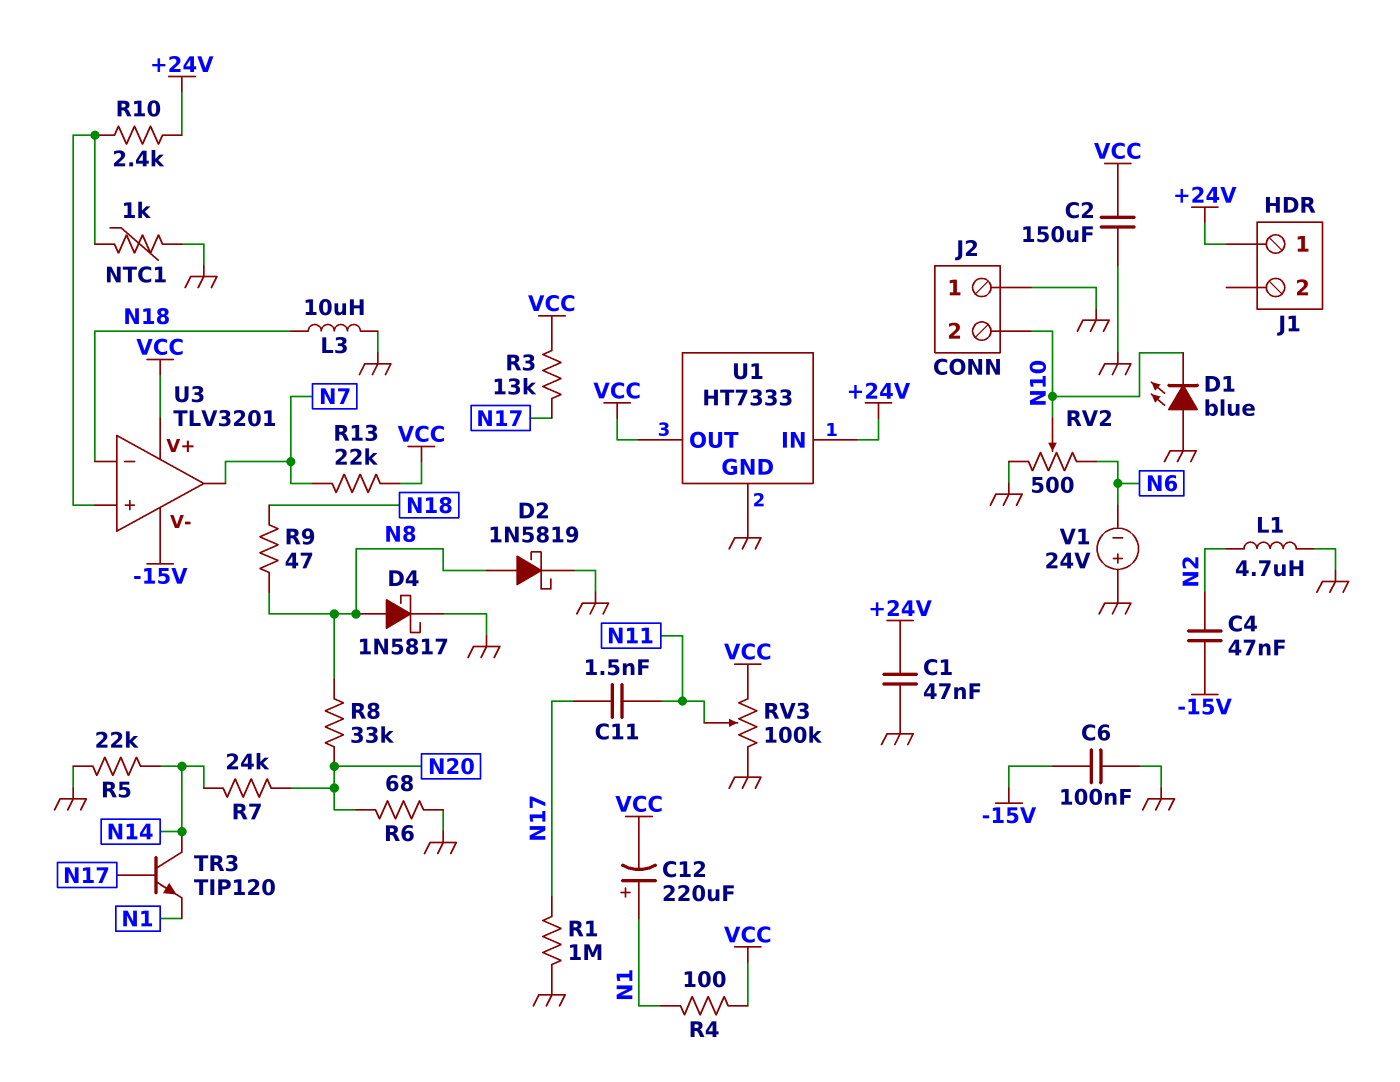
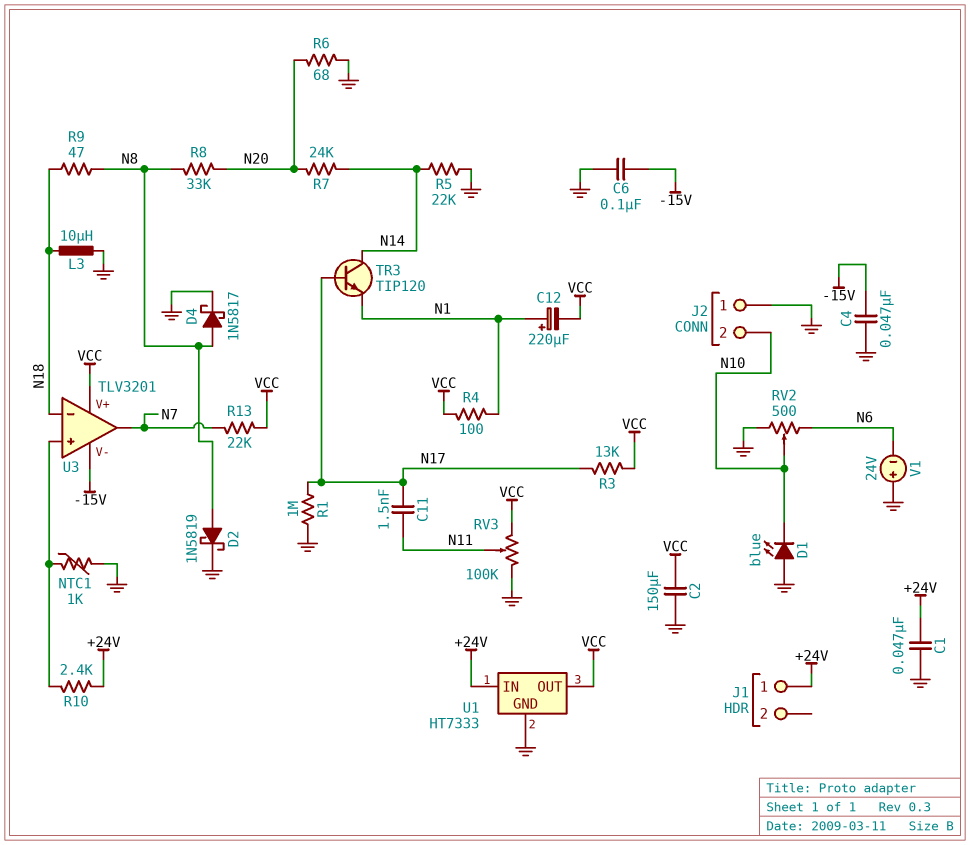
C4: 47nF (-15V, N2) -> 47nF (-15V, GND)
L1: 4.7uH (GND, N2) -> none

